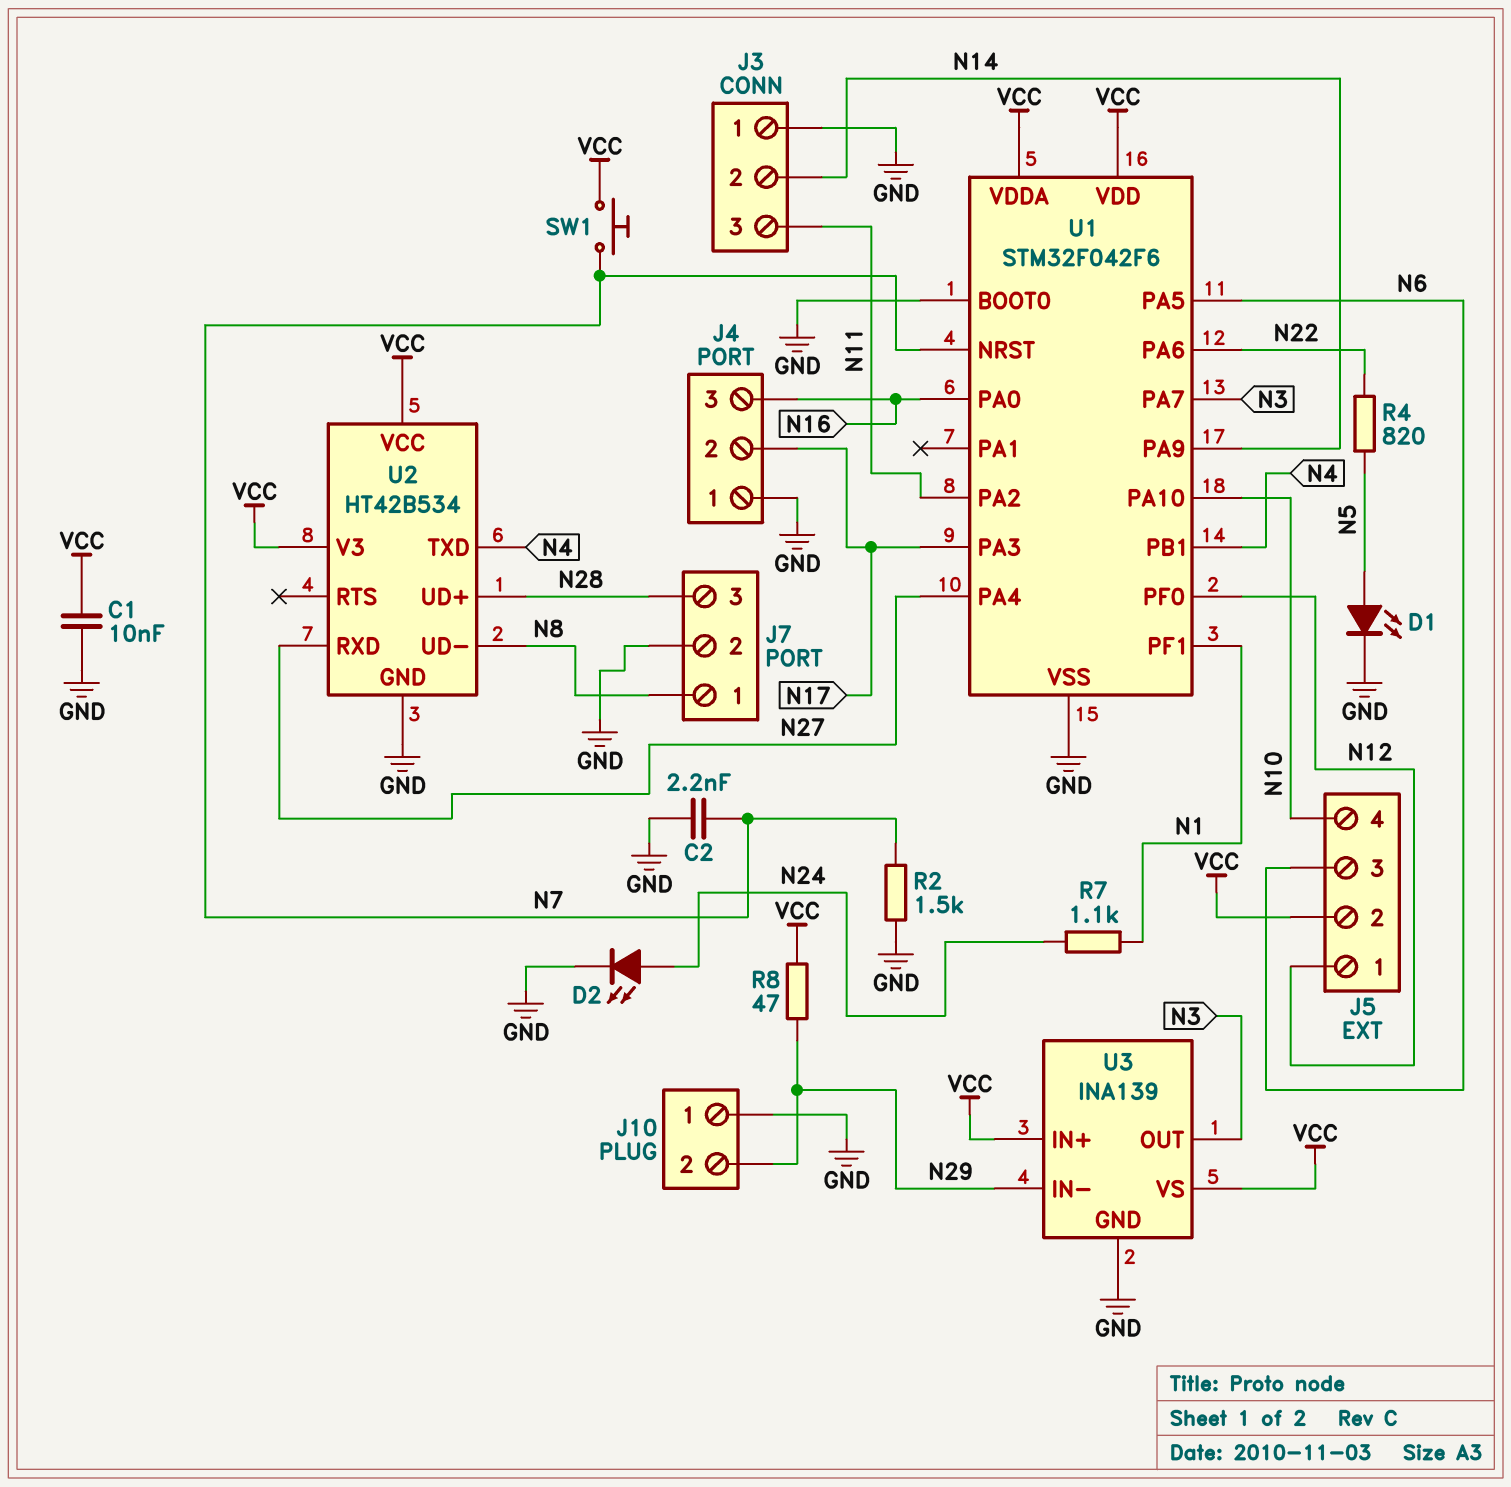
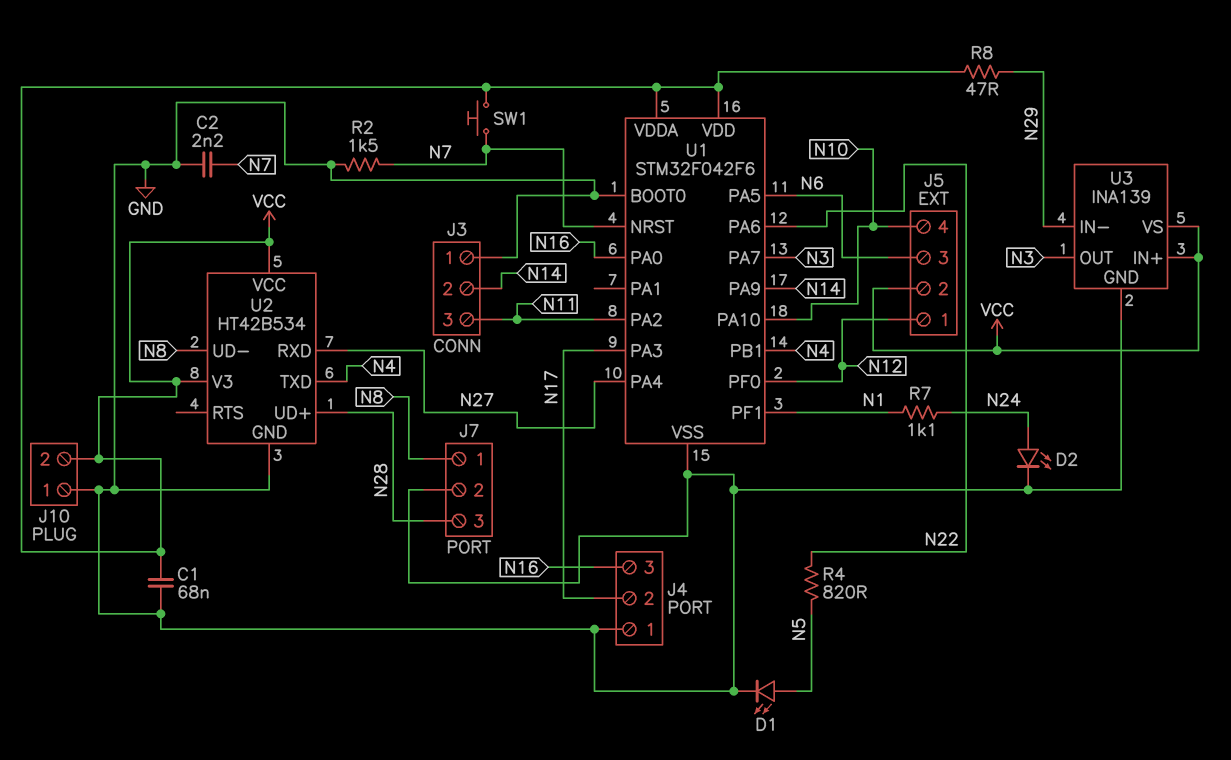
C1: 10nF (GND, VCC) -> 68nF (GND, VCC)
J10 pin 2: N29 -> VCC

